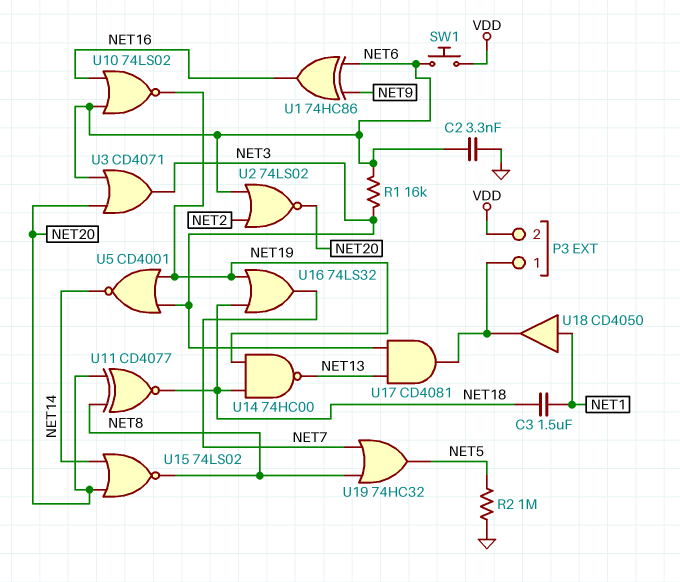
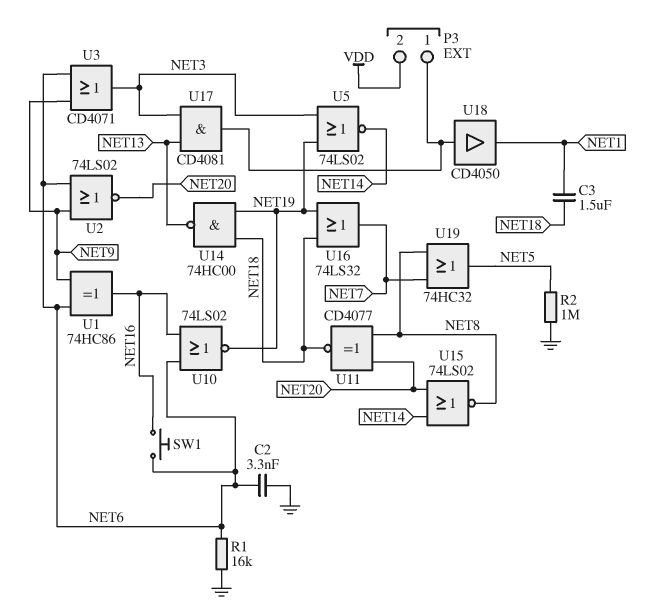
R1: 16k (NET3, NET6) -> 16k (GND, NET6)
SW1: button (NET6, VDD) -> button (NET6, NET16)
U2: NOR 74LS02 (in NET2, in NET6, out NET20) -> NOR 74LS02 (in NET6, in NET9, out NET20)
U3: OR CD4071 (in NET6, in NET20, out NET3) -> OR CD4071 (in NET6, in NET9, out NET3)
U5: NOR CD4001 (in NET3, in NET19, out NET14) -> NOR 74LS02 (in NET3, in NET19, out NET14)
U18: buffer CD4050 (in NET1, out P3/1) -> buffer CD4050 (in P3/1, out NET1)

